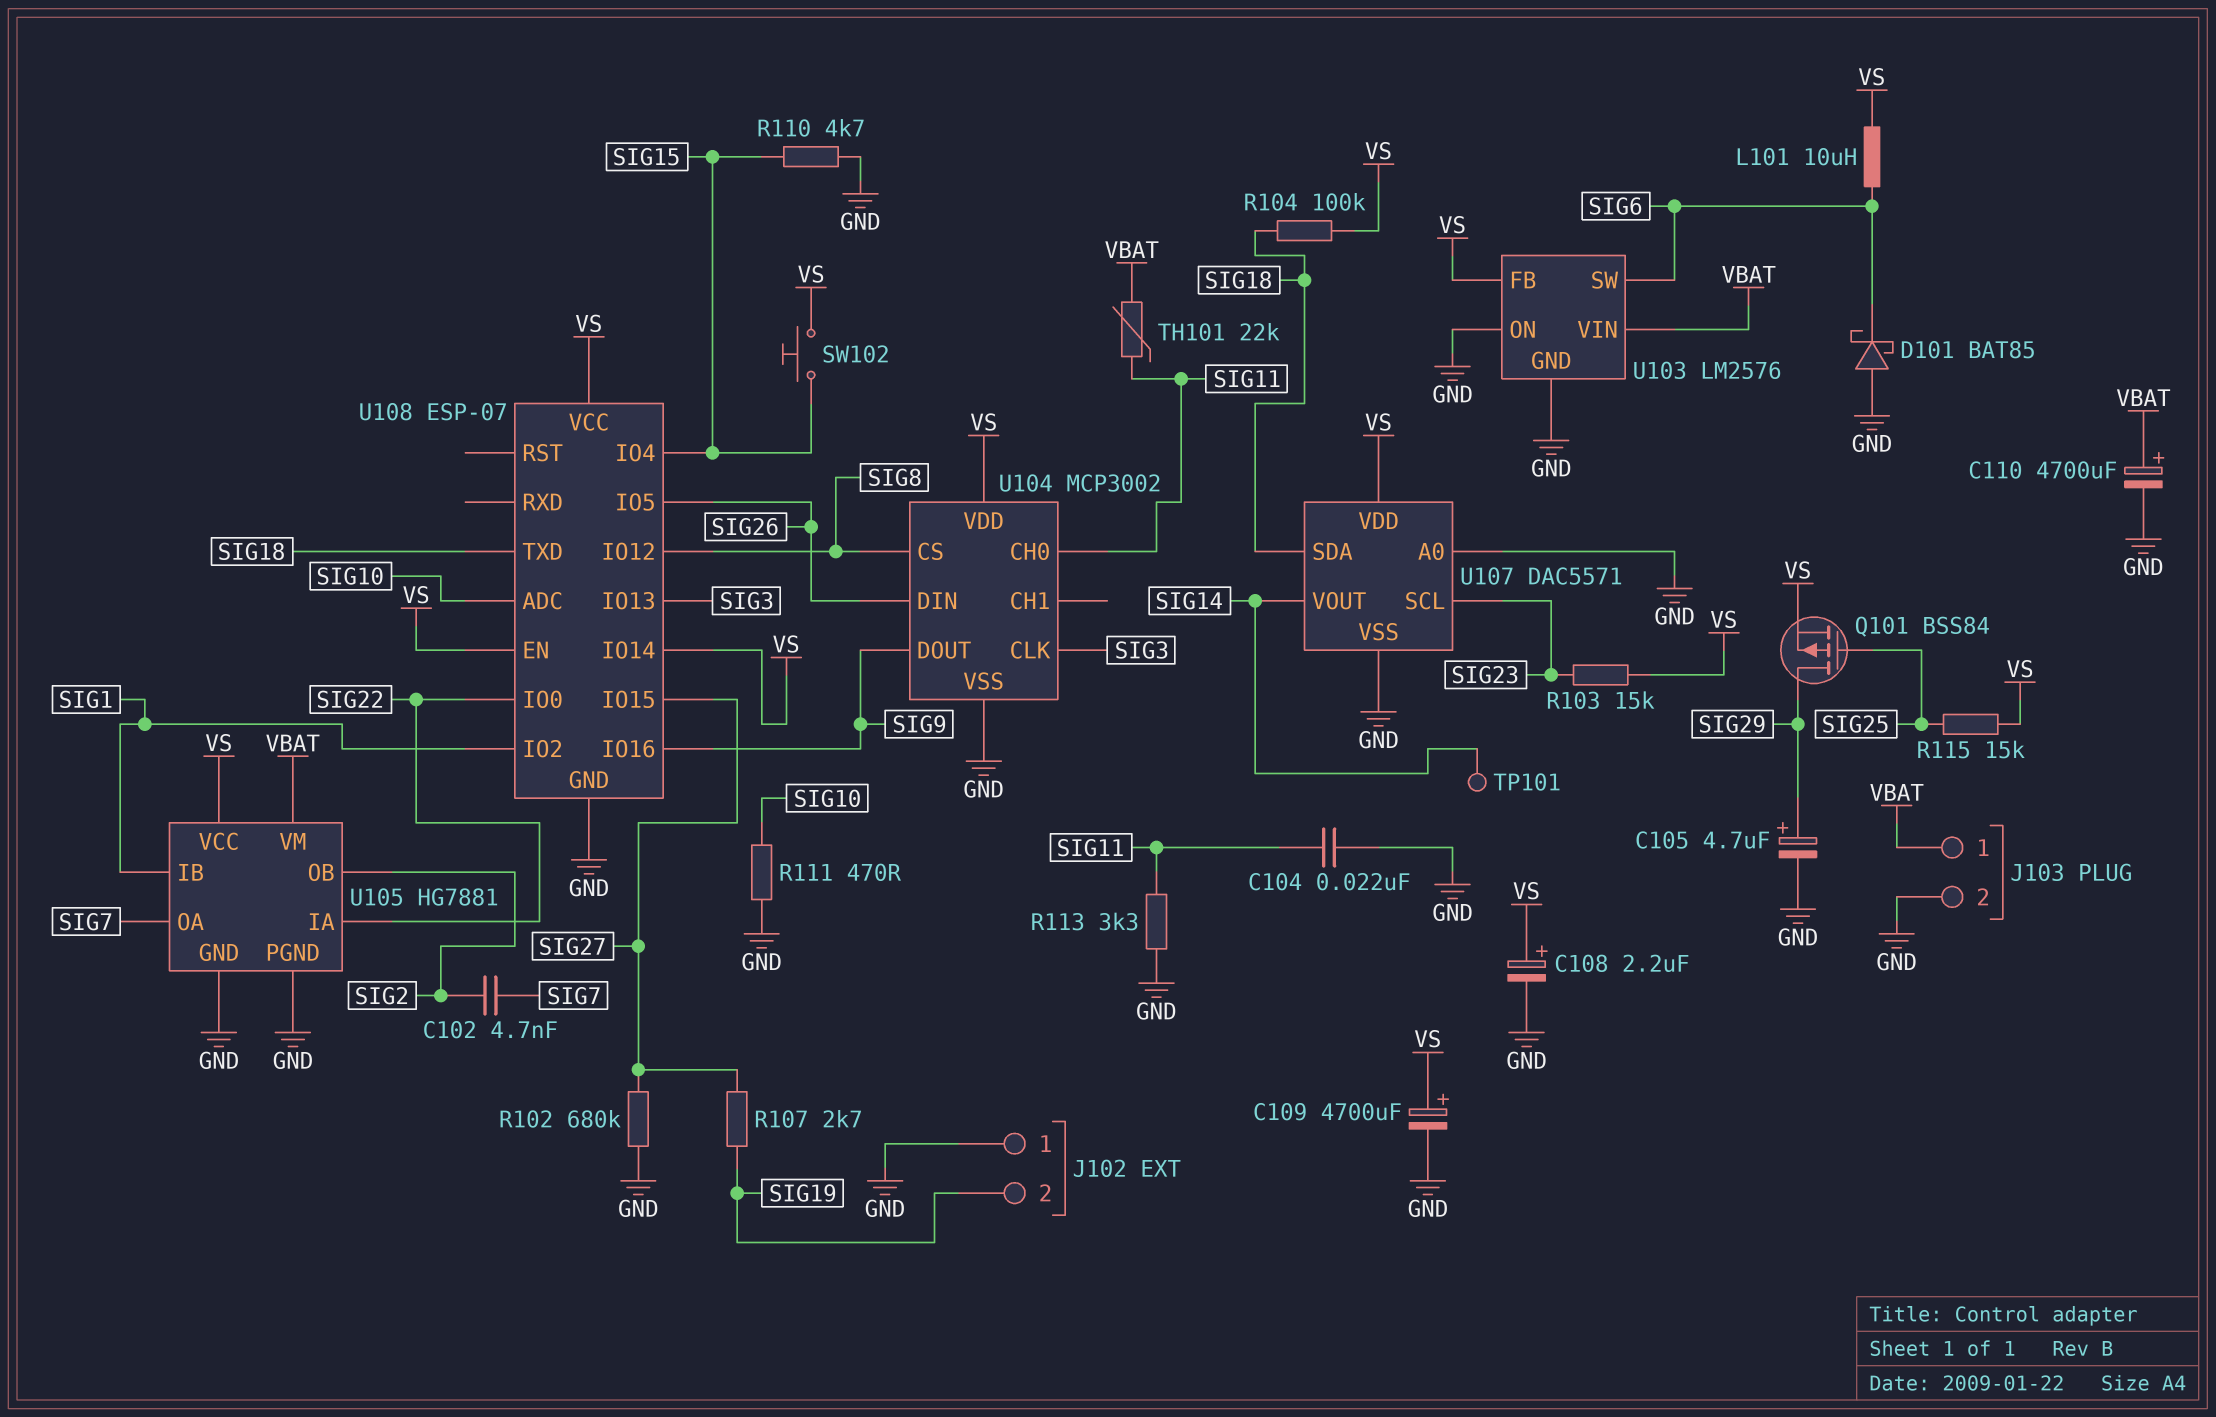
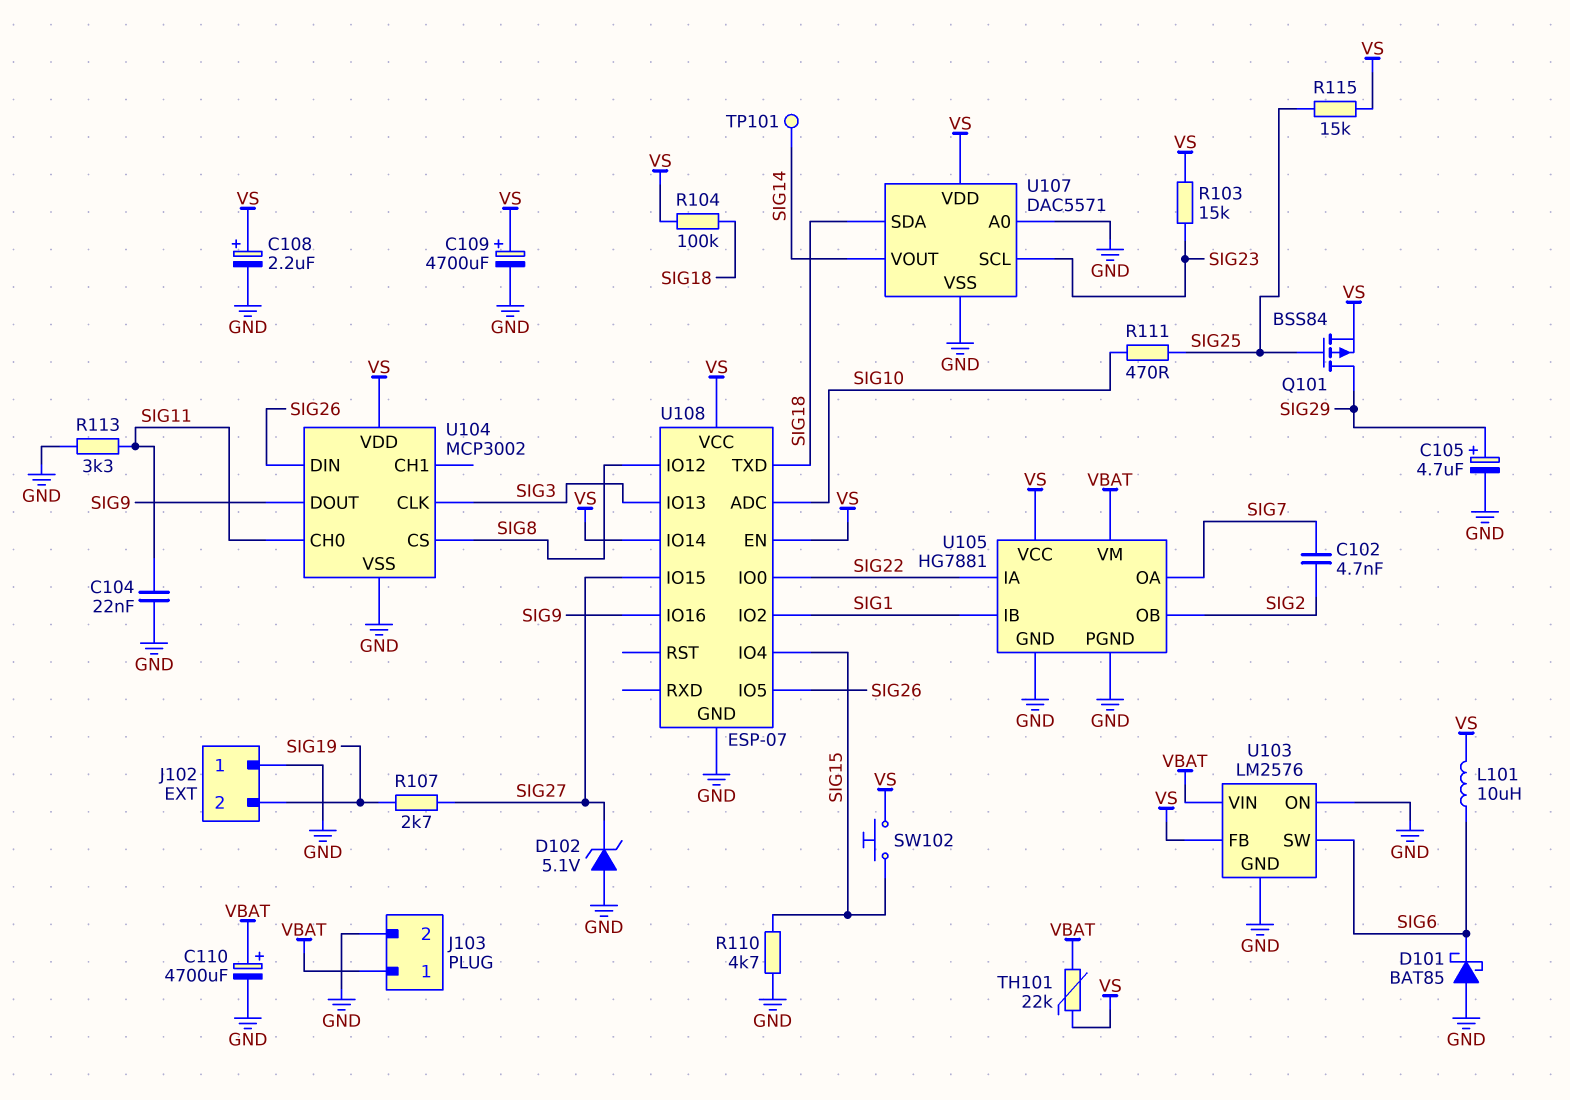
D102: none -> zener 5.1V (A GND, K SIG27)
R102: 680k (GND, SIG27) -> none
R111: 470 (GND, SIG10) -> 470 (SIG10, SIG25)
TH101: 22k (SIG11, VBAT) -> 22k (VBAT, VS)

